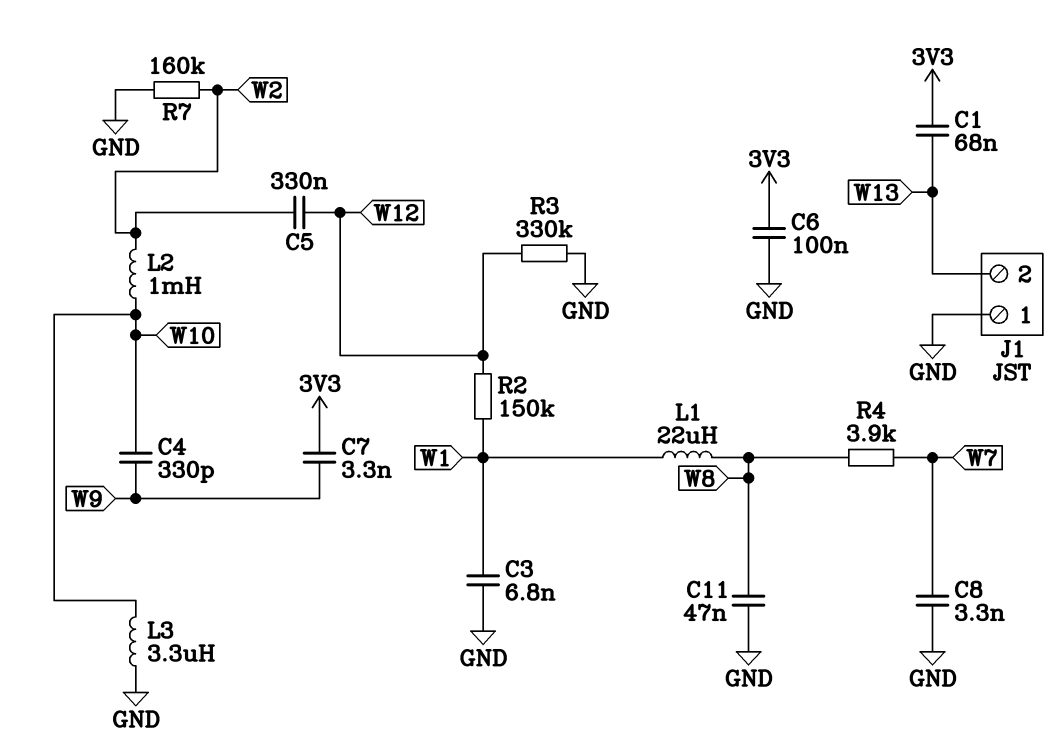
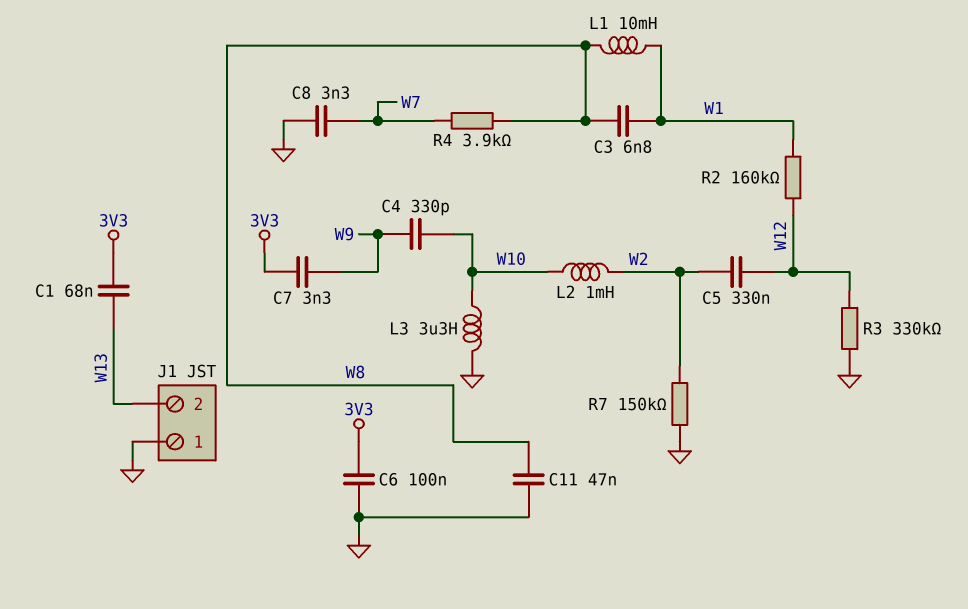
C3: 6.8nF (GND, W1) -> 6.8nF (W1, W8)
L1: 22uH (W1, W8) -> 10mH (W1, W8)
R2: 150k (W1, W12) -> 160k (W1, W12)
R7: 160k (GND, W2) -> 150k (GND, W2)

